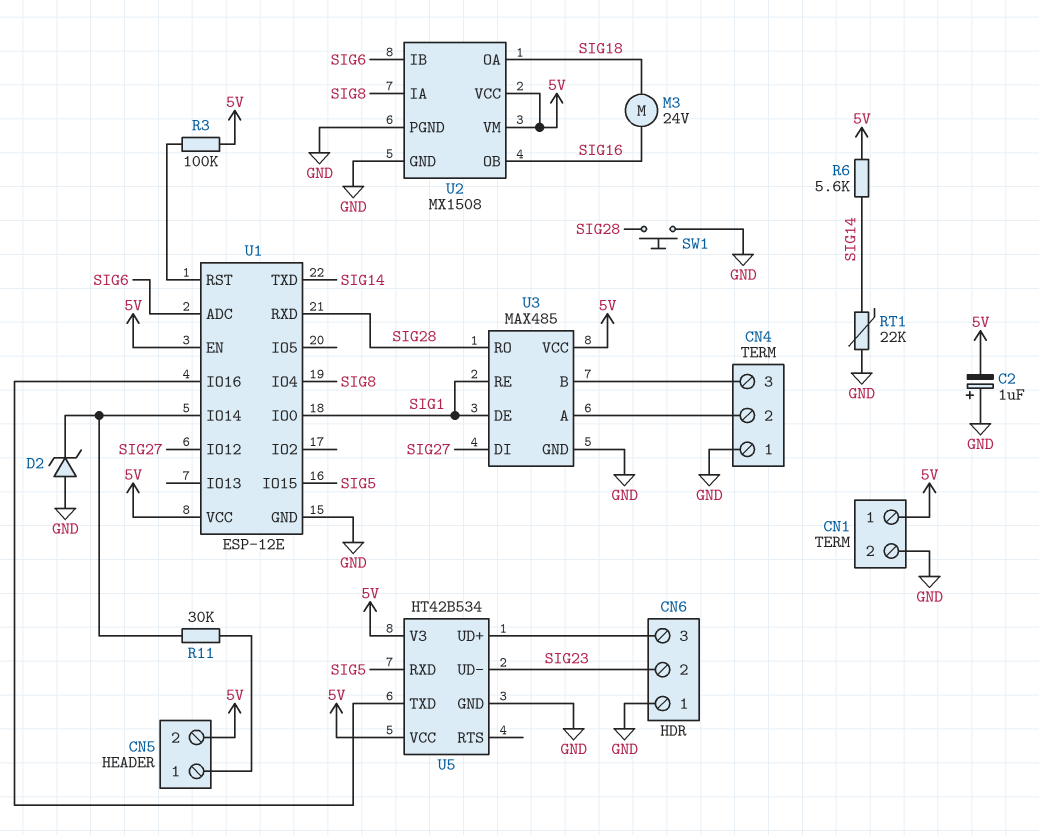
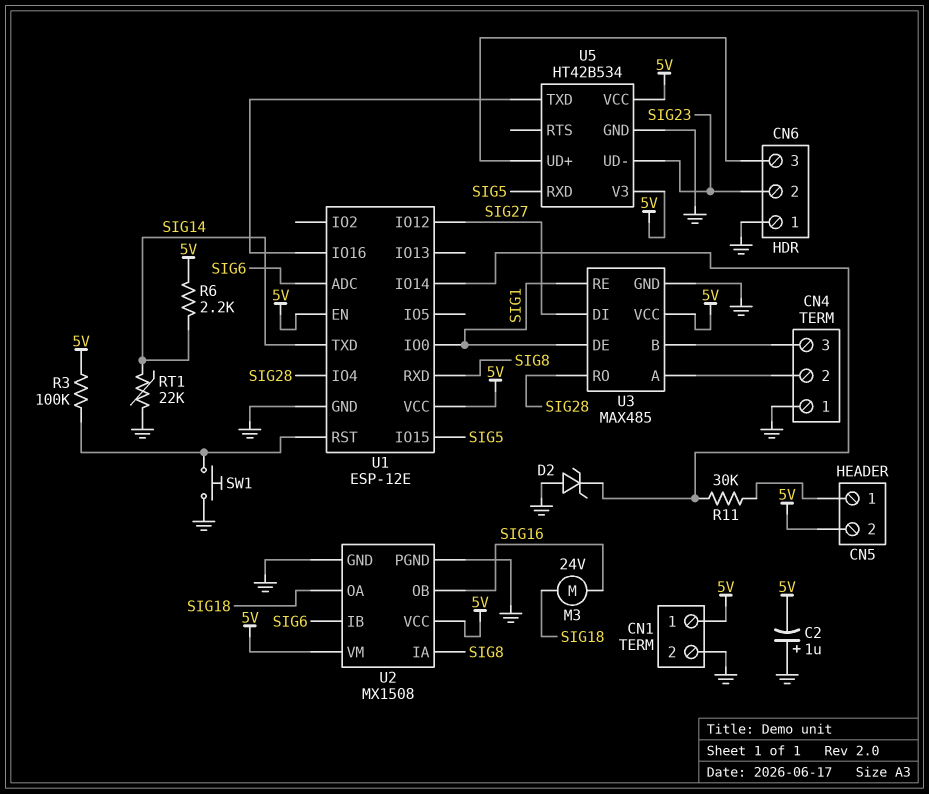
R6: 5.6k (5V, SIG14) -> 2.2k (5V, SIG14)
SW1: button (GND, SIG28) -> button (GND, U1/RST)
U1 pin IO4: SIG8 -> SIG28
U1 pin RXD: SIG28 -> SIG8

